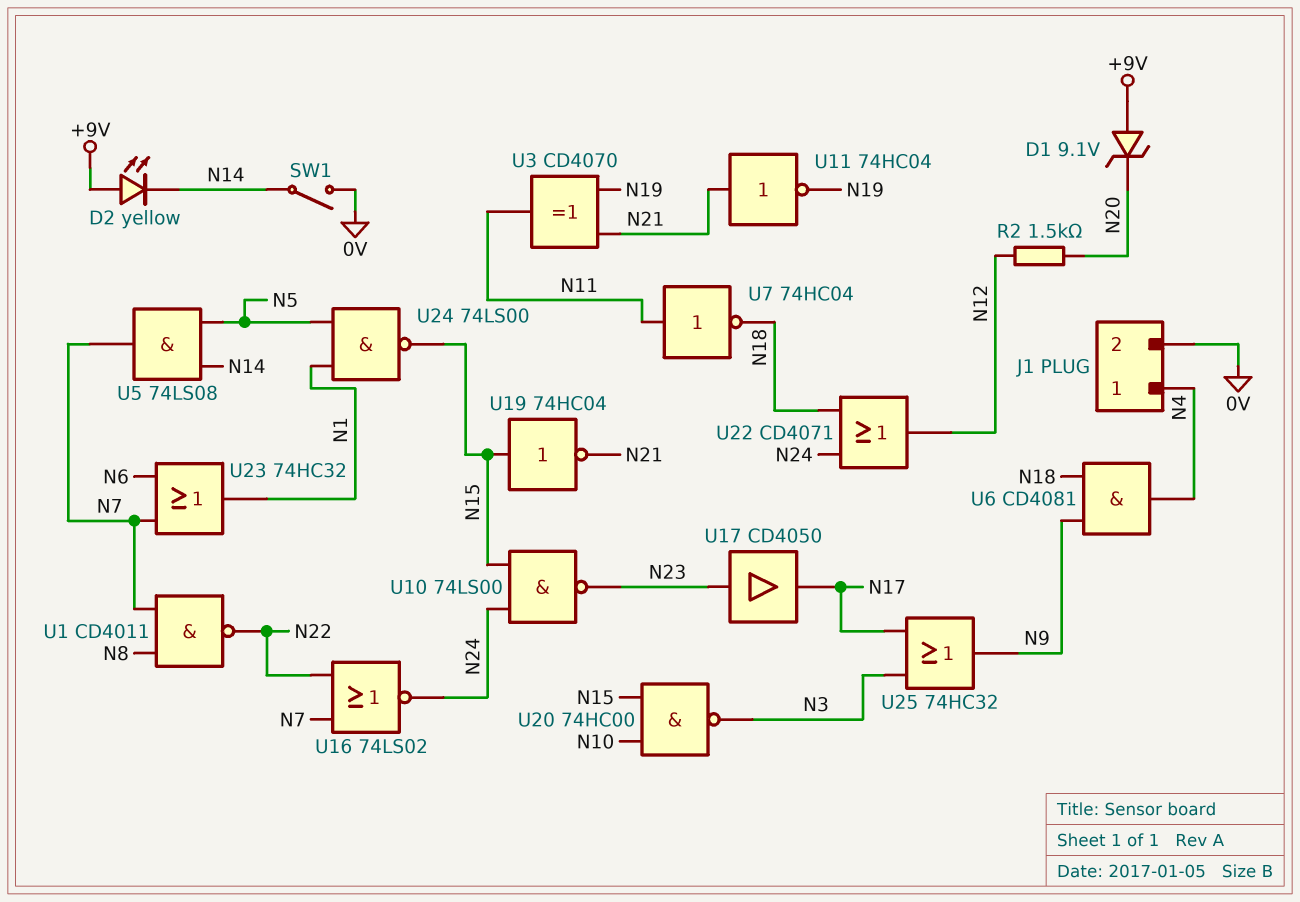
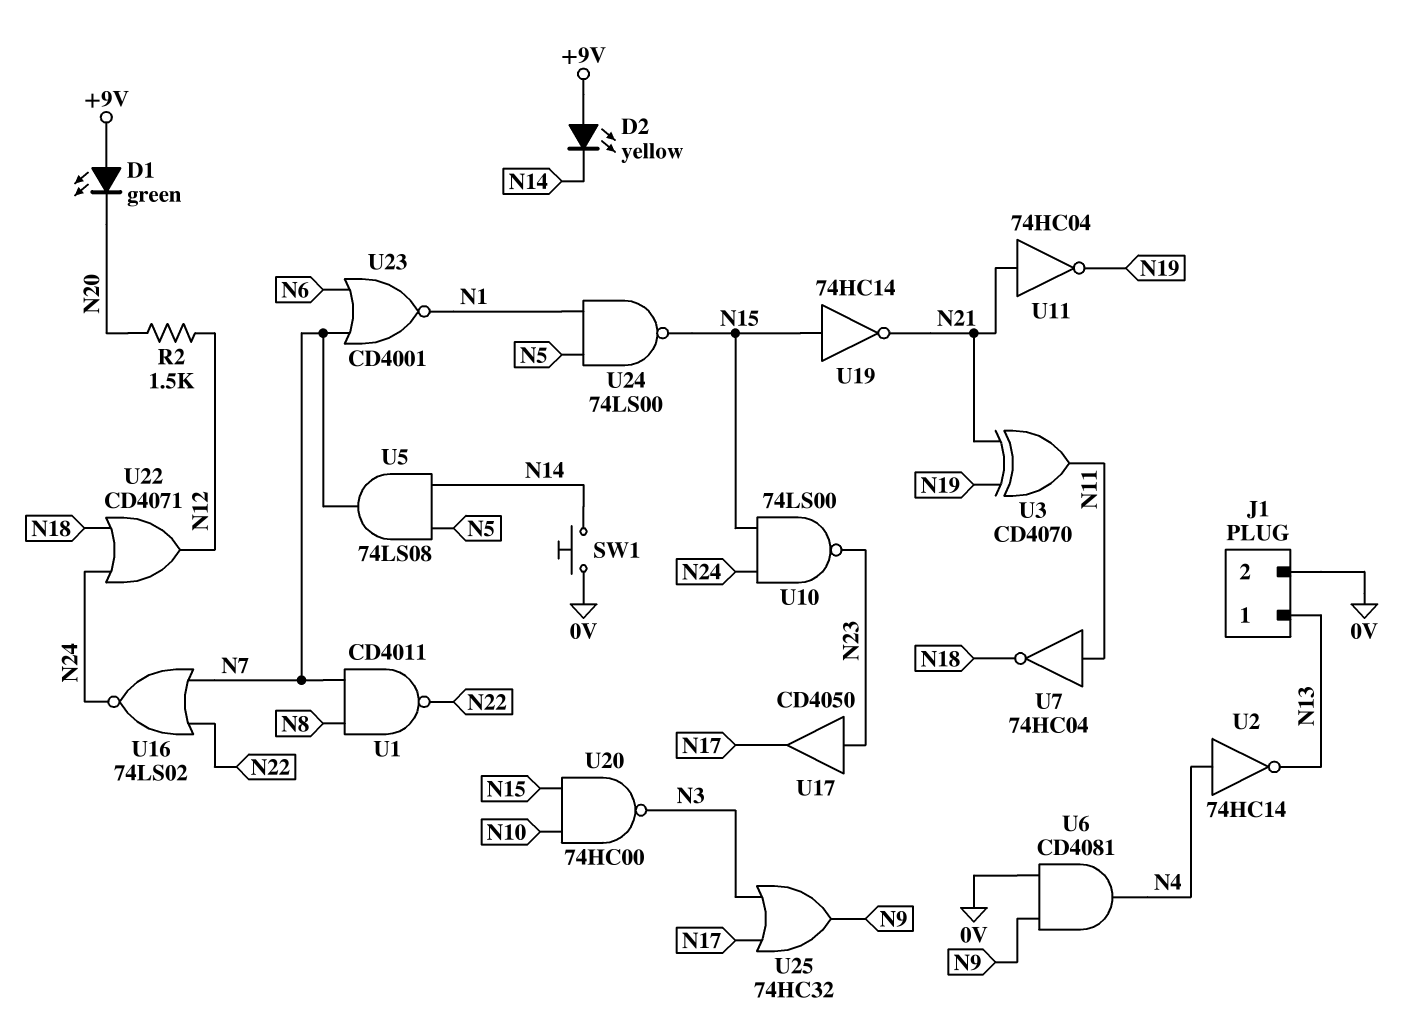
D1: zener 9.1V (A +9V, K N20) -> LED green (A +9V, K N20)
J1 pin 1: N4 -> N13
SW1: switch (0V, N14) -> button (0V, N14)
U2: none -> NOT 74HC14 (in N4, out N13)
U6: AND CD4081 (in N9, in N18, out N4) -> AND CD4081 (in 0V, in N9, out N4)
U19: NOT 74HC04 (in N15, out N21) -> NOT 74HC14 (in N15, out N21)
U23: OR 74HC32 (in N6, in N7, out N1) -> NOR CD4001 (in N6, in N7, out N1)

